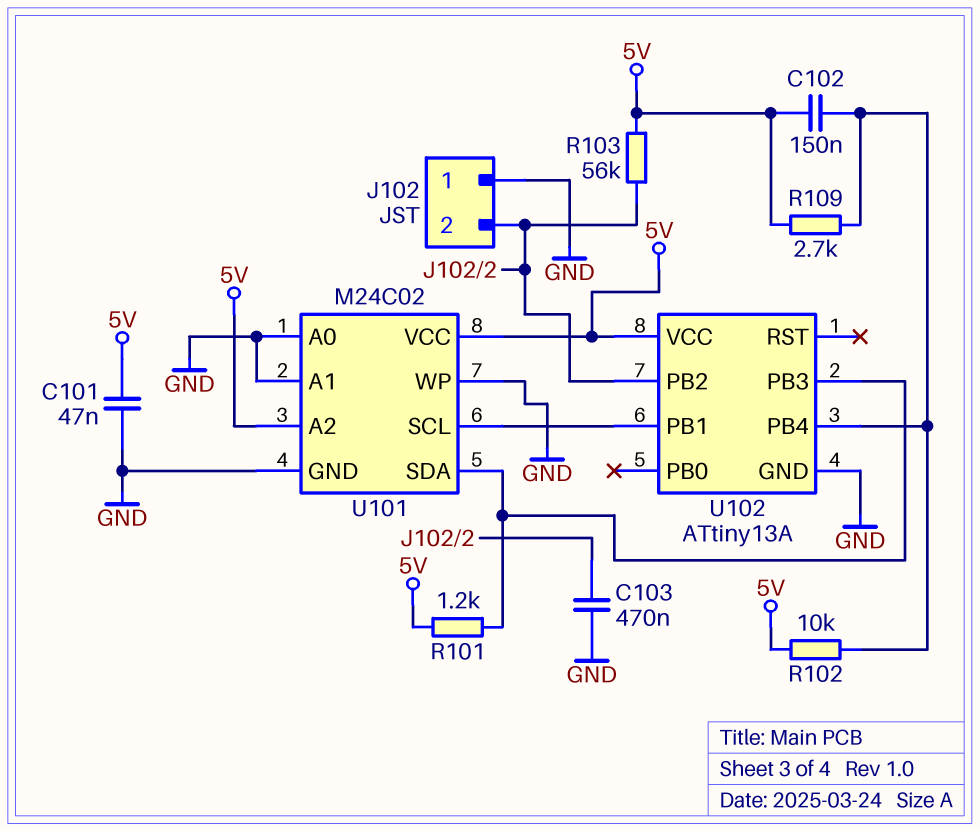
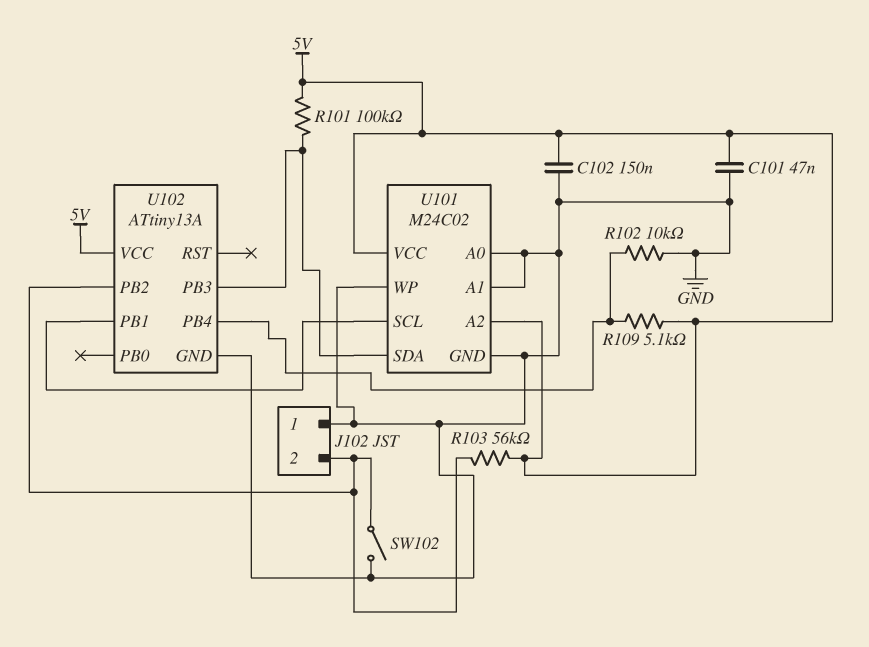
C102: 150nF (5V, U102/PB4) -> 150nF (5V, GND)
C103: 470nF (GND, J102/2) -> none
R101: 1.2k (5V, U101/SDA) -> 100k (5V, U101/SDA)
R102: 10k (5V, U102/PB4) -> 10k (GND, U102/PB4)
R109: 2.7k (5V, U102/PB4) -> 5.1k (5V, U102/PB4)
SW102: none -> switch (GND, J102/2)

